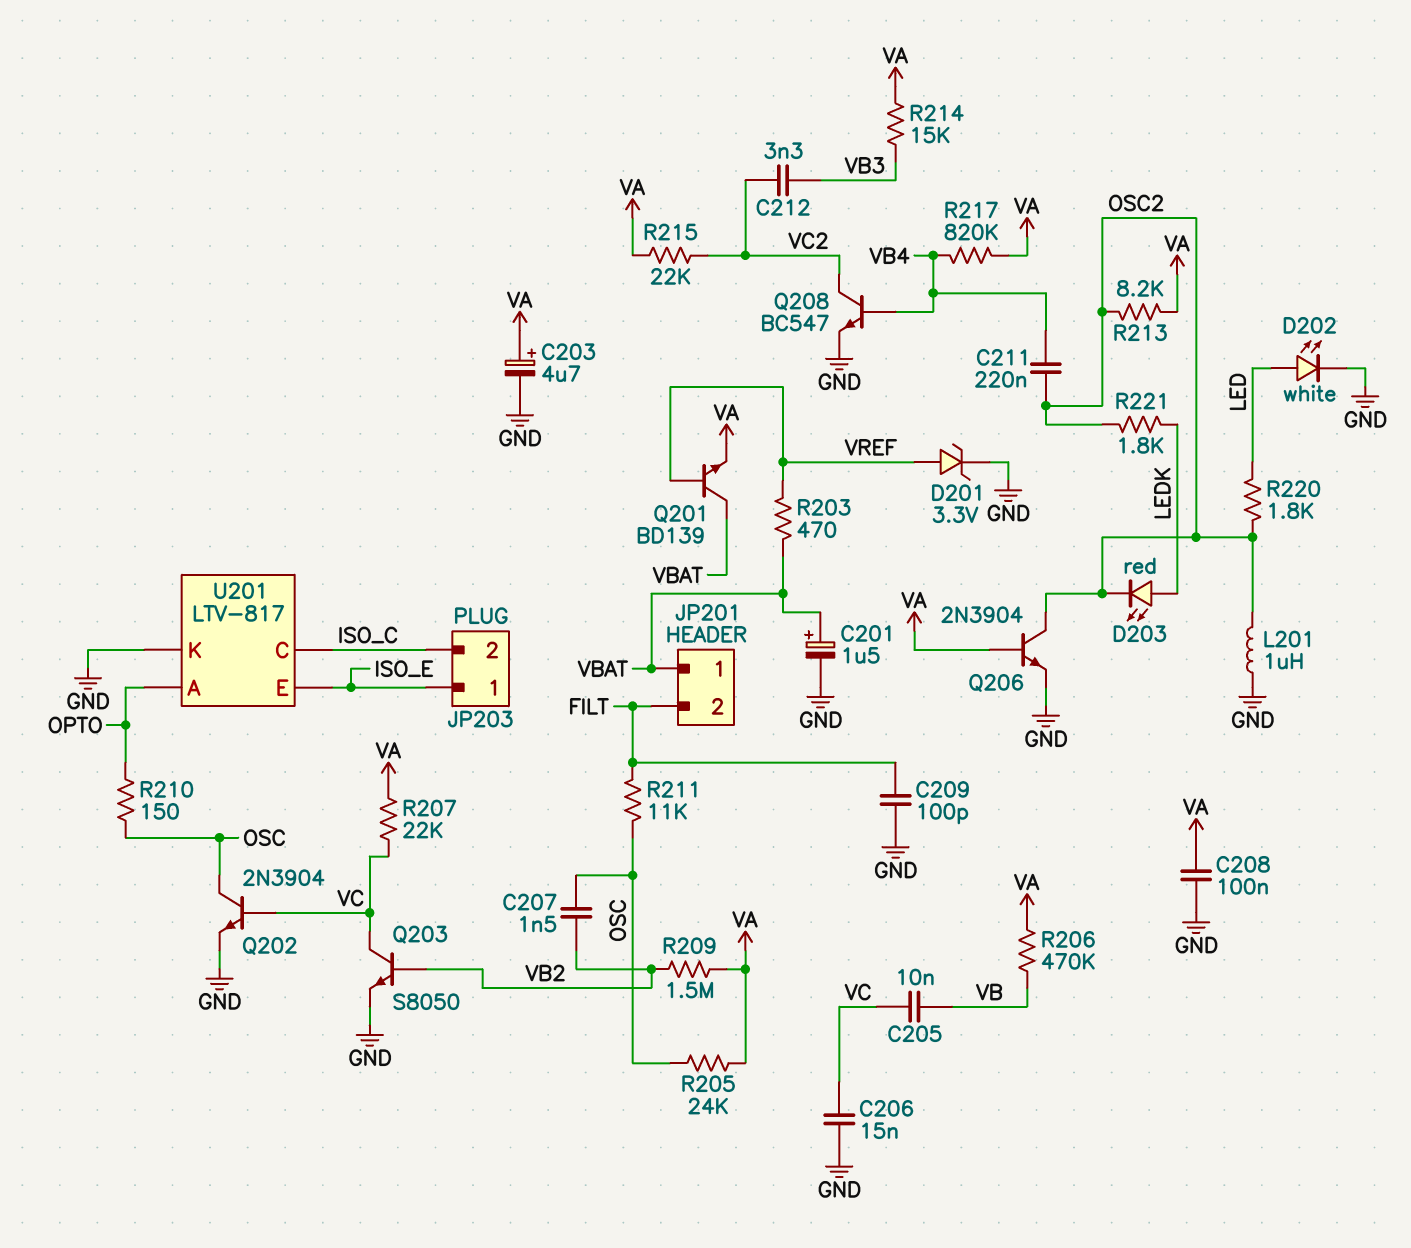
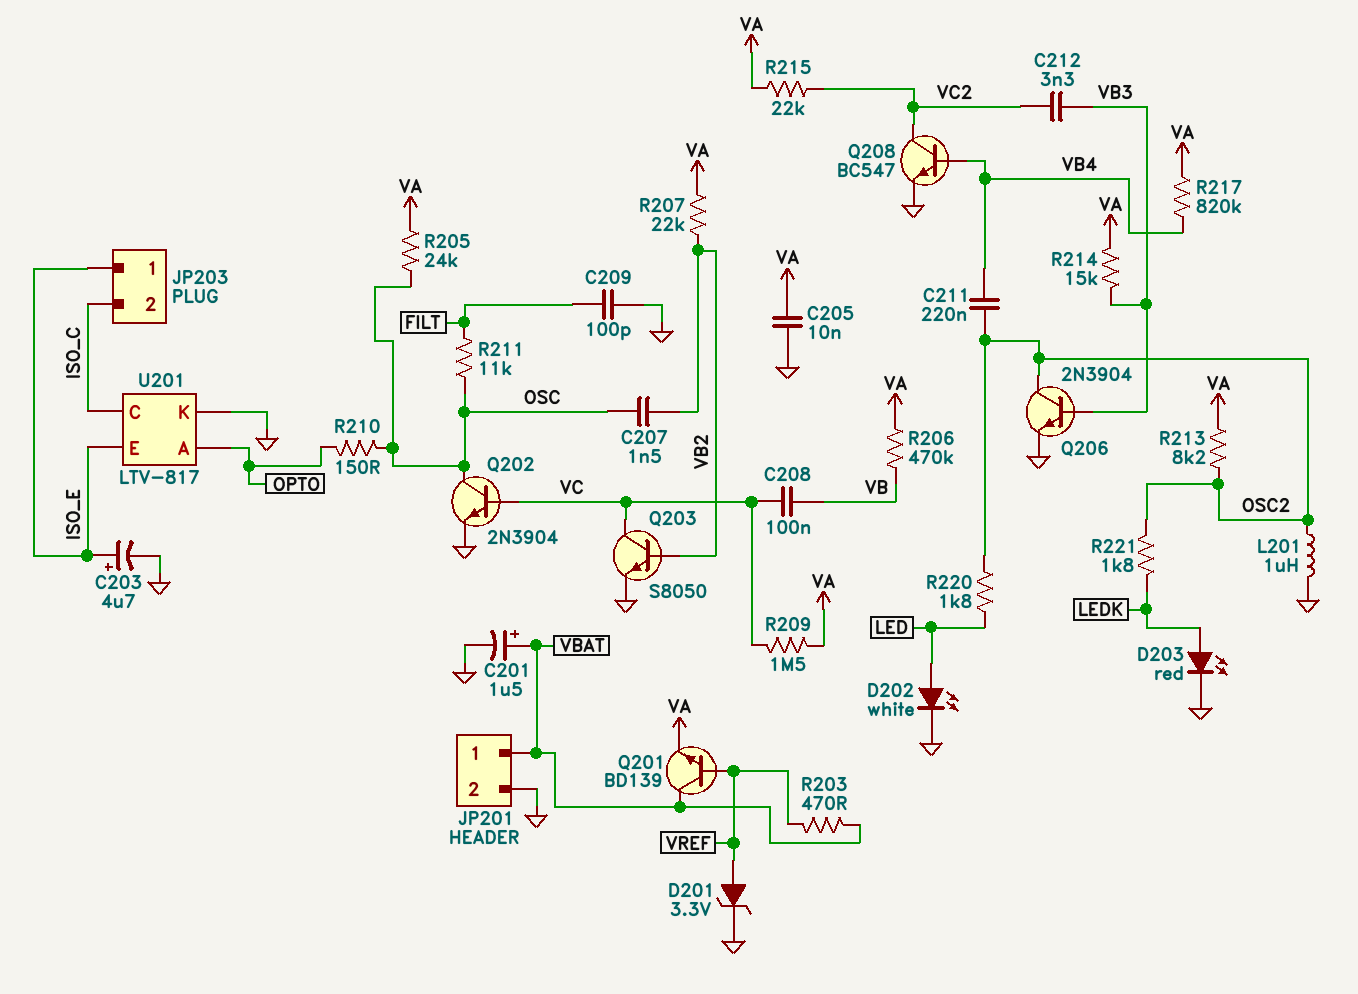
C203: 4.7uF (plus VA, minus GND) -> 4.7uF (plus ISO_E, minus GND)
C205: 10nF (VB, VC) -> 10nF (GND, VA)
C206: 15nF (GND, VC) -> none
C208: 100nF (GND, VA) -> 100nF (VB, VC)
D203: LED red (A LEDK, K OSC2) -> LED red (A LEDK, K GND)
JP201 pin 2: FILT -> GND
Q206: NPN 2N3904 (B VA, C OSC2, E GND) -> NPN 2N3904 (B VB3, C OSC2, E GND)
R207: 22k (VA, VC) -> 22k (VA, VB2)
R209: 1.5M (VA, VB2) -> 1.5M (VA, VC)

